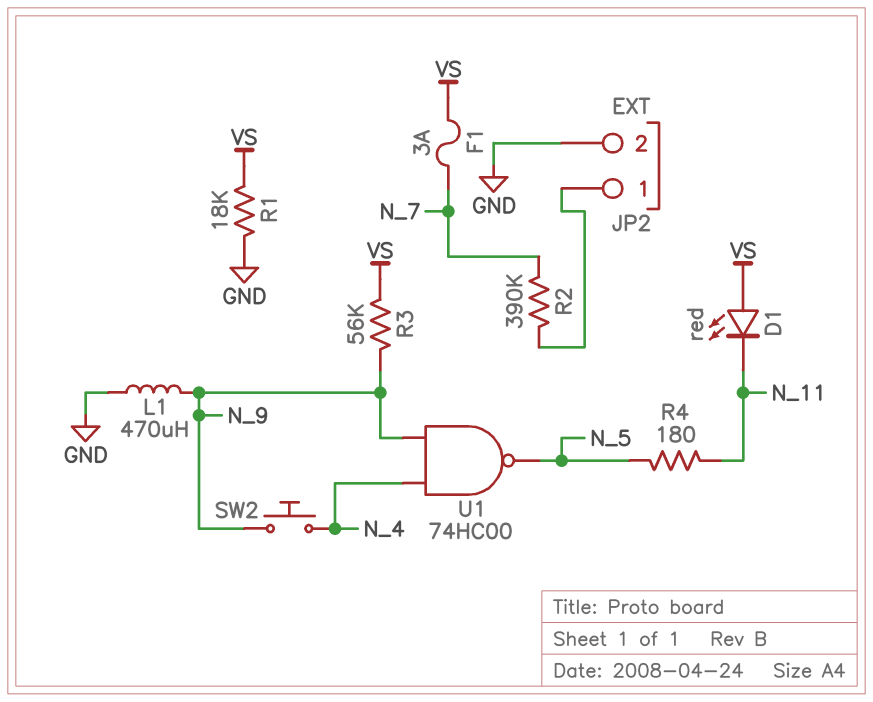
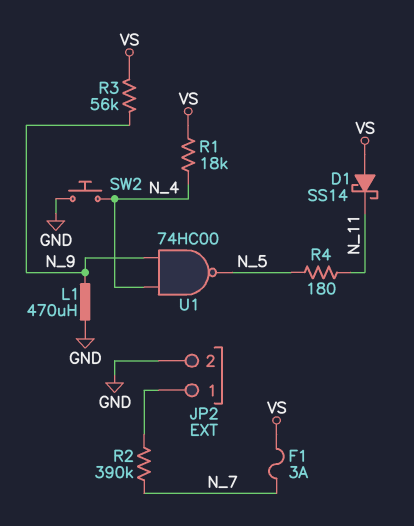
D1: LED red (A VS, K N_11) -> schottky SS14 (A VS, K N_11)
R1: 18k (GND, VS) -> 18k (N_4, VS)
SW2: button (N_4, N_9) -> button (GND, N_4)

